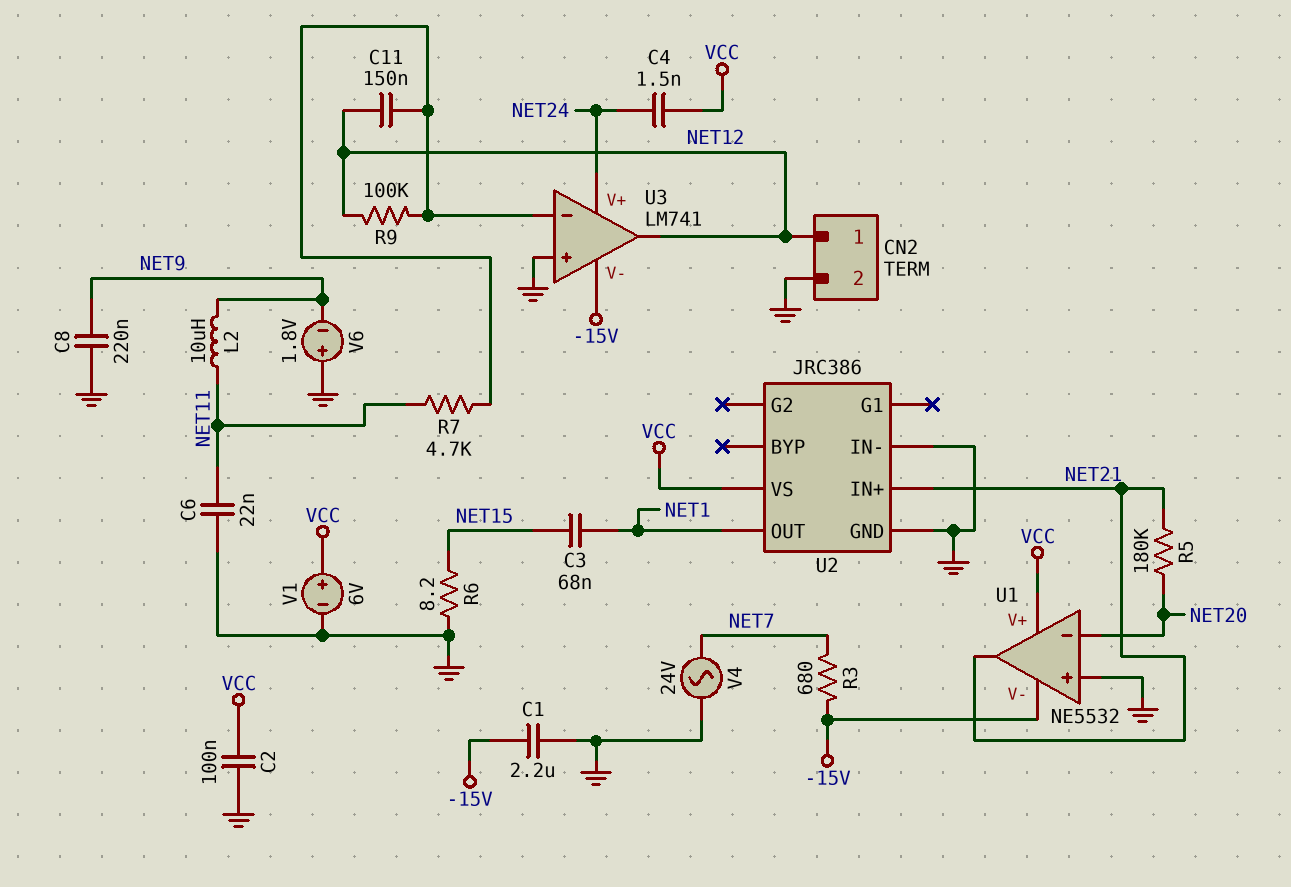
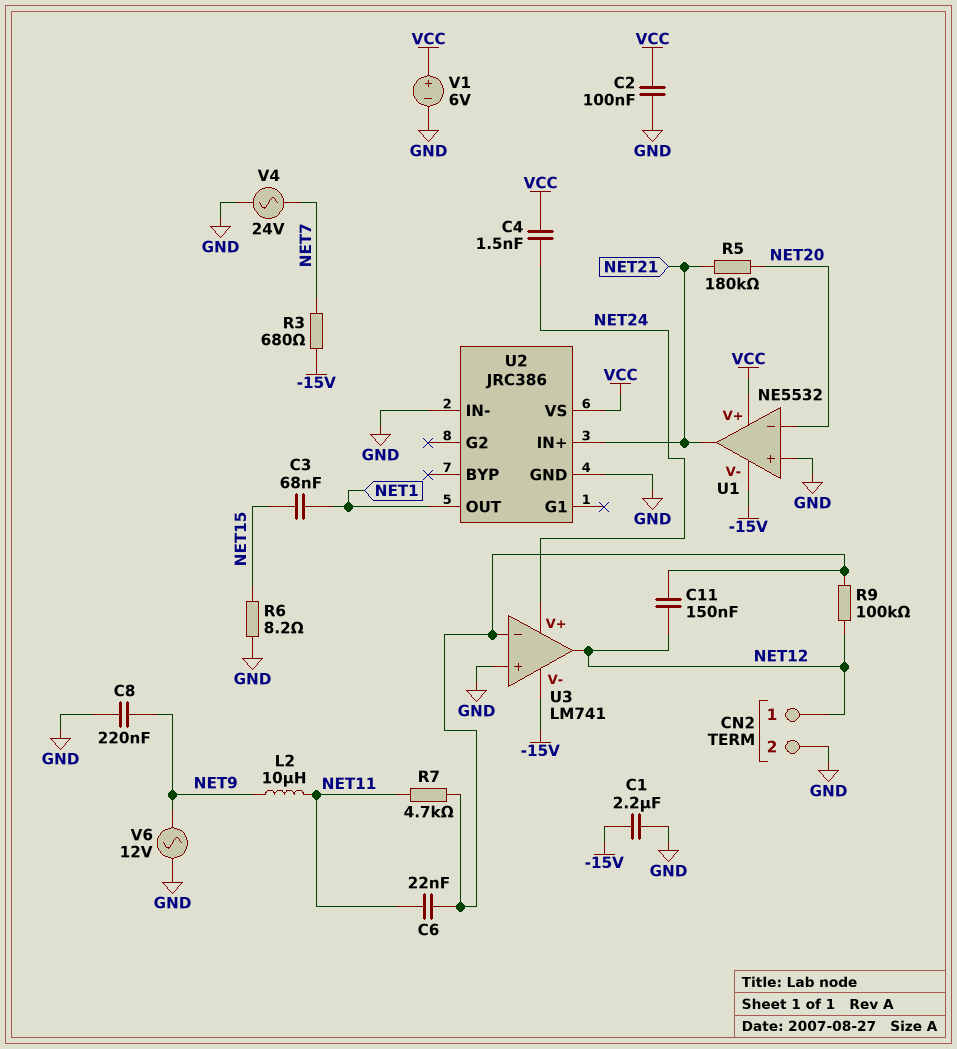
C6: 22nF (GND, NET11) -> 22nF (NET11, U3/in-)
V6: 1.8V (plus GND, minus NET9) -> AC 12V (GND, NET9)

